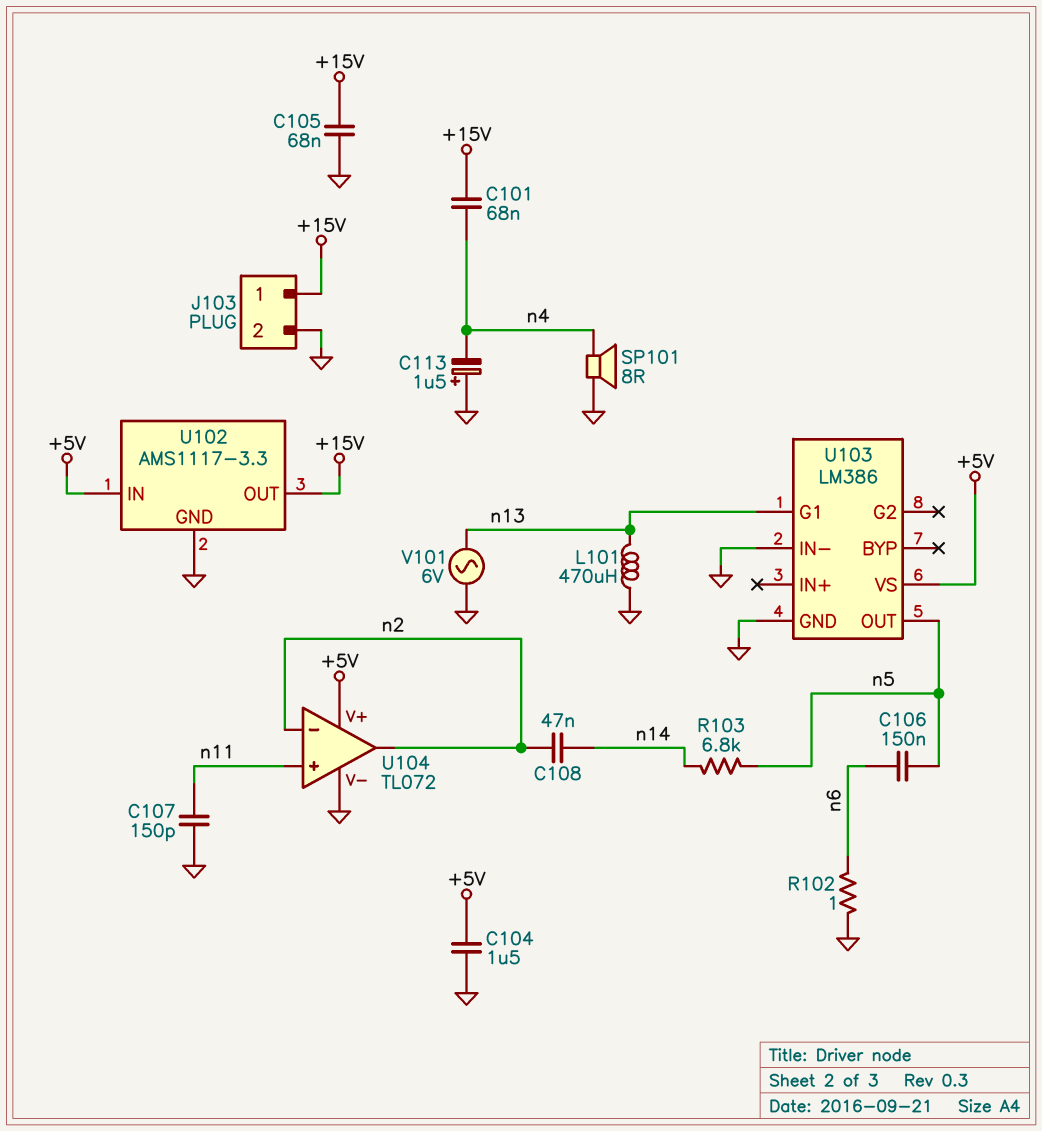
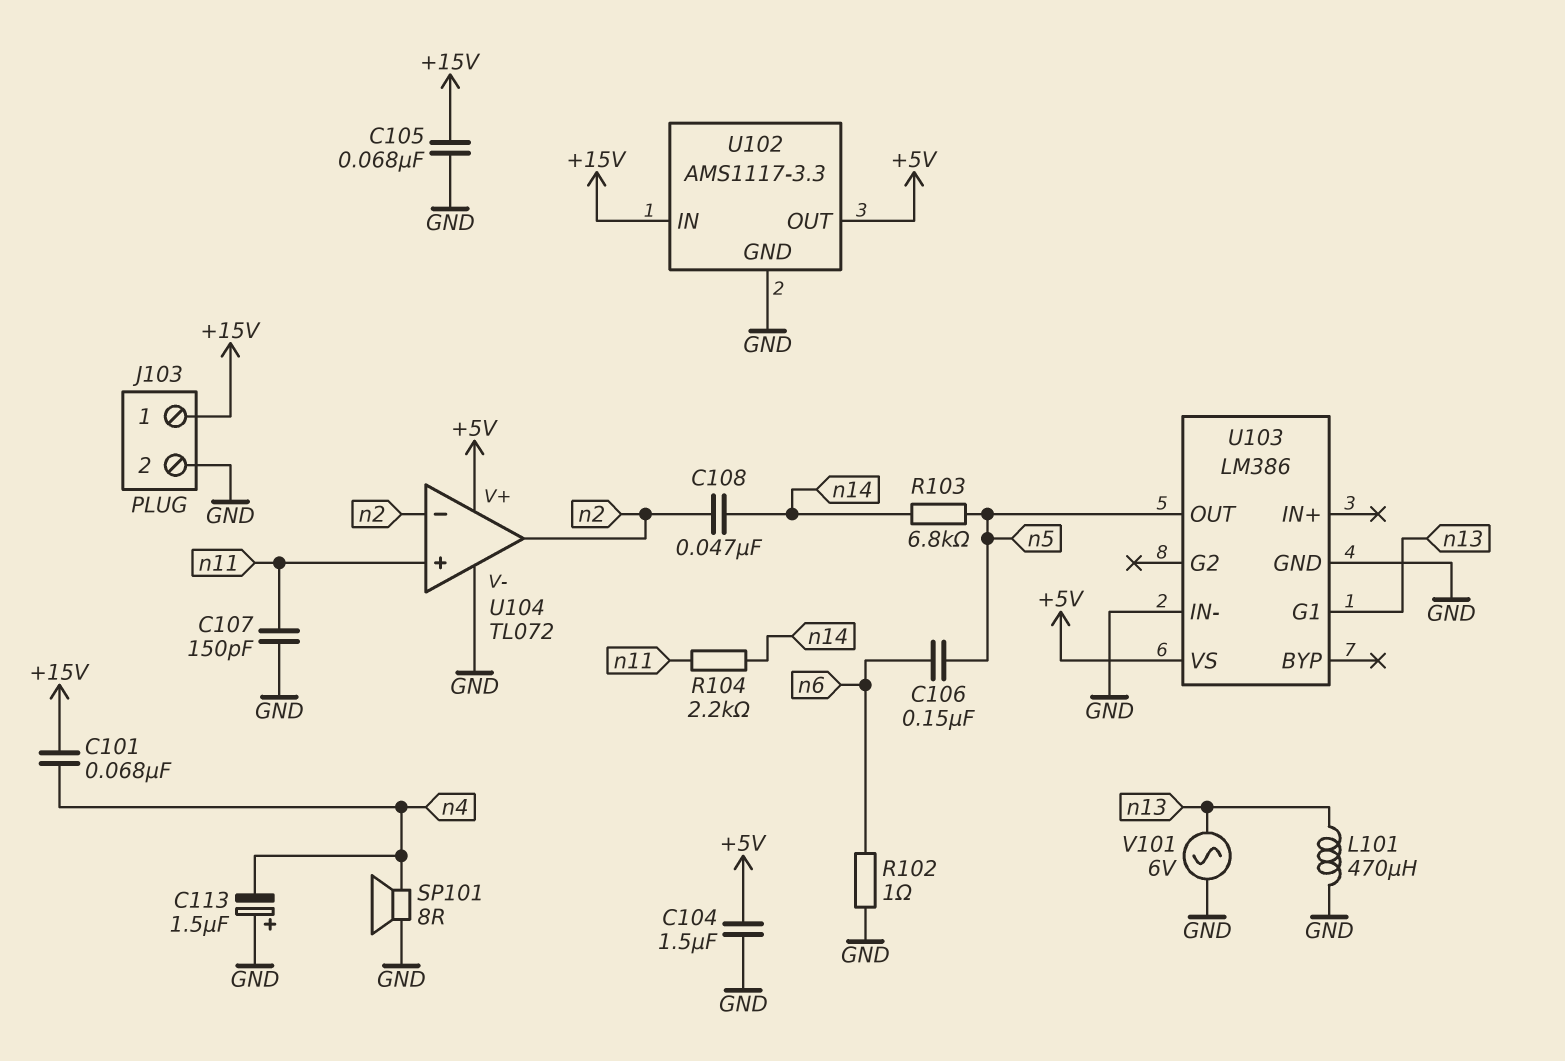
R104: none -> 2.2k (n11, n14)
U102 pin IN: +5V -> +15V
U102 pin OUT: +15V -> +5V

